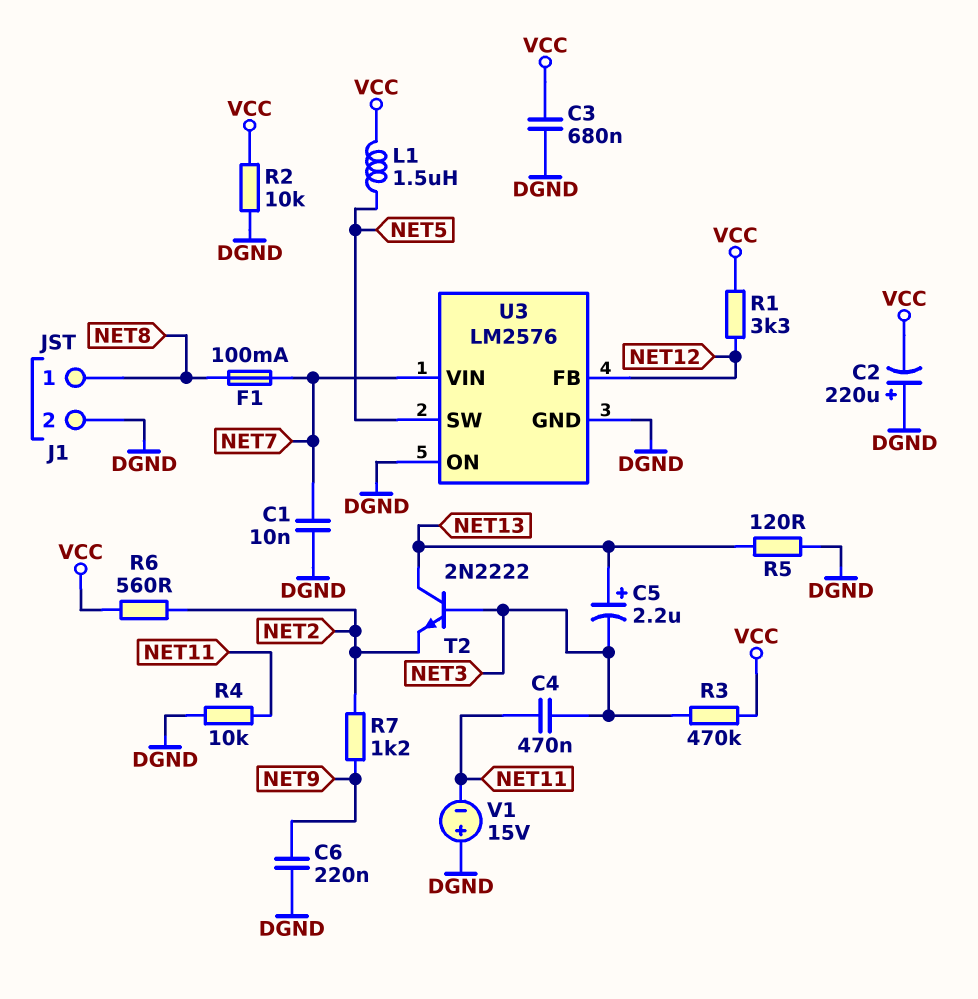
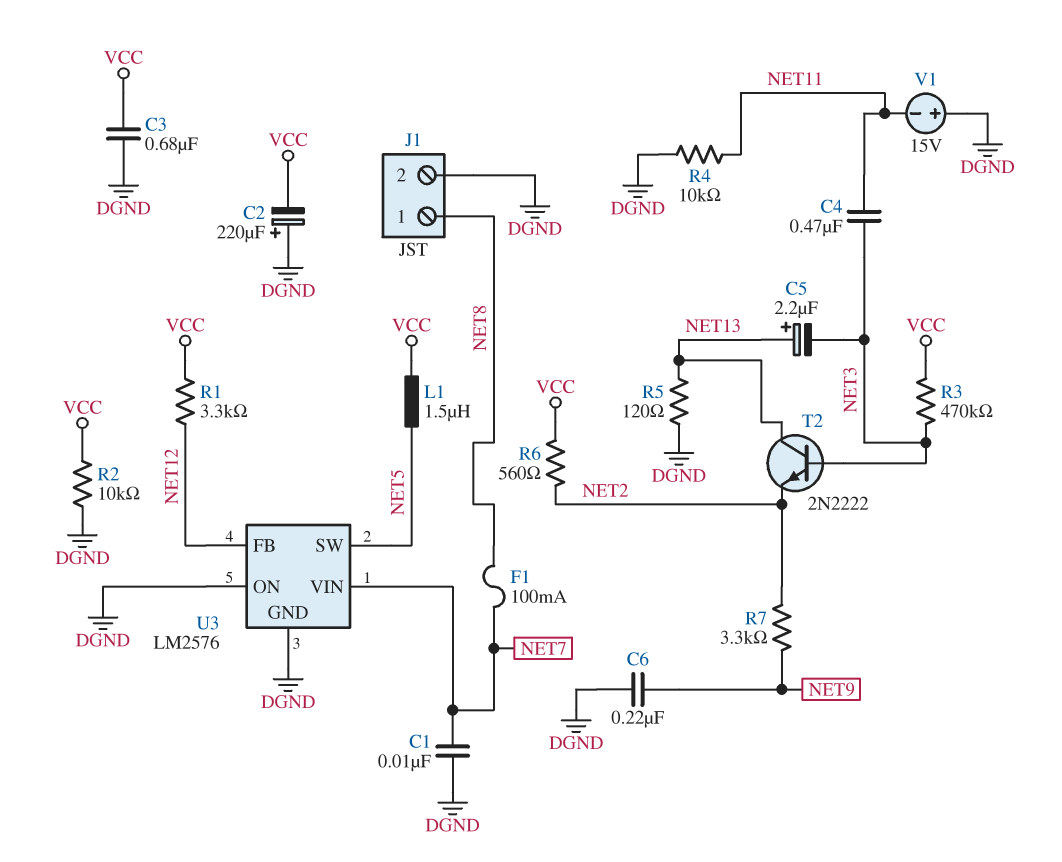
R7: 1.2k (NET2, NET9) -> 3.3k (NET2, NET9)

